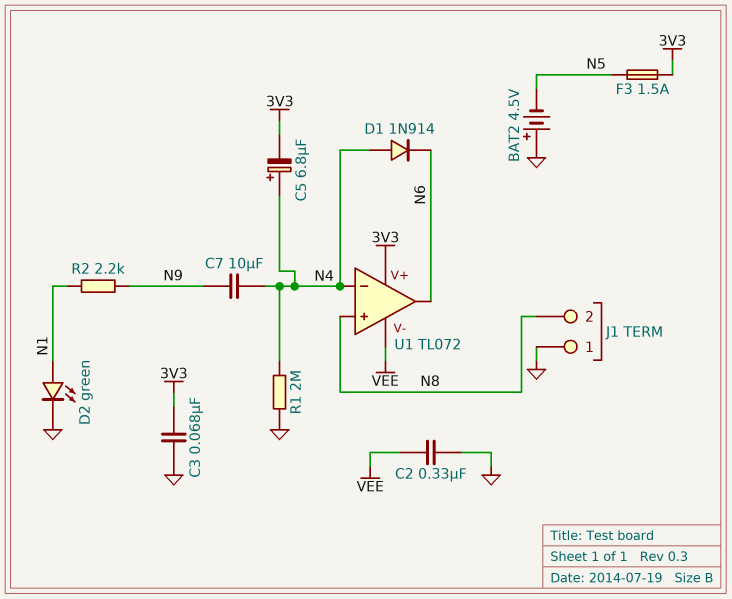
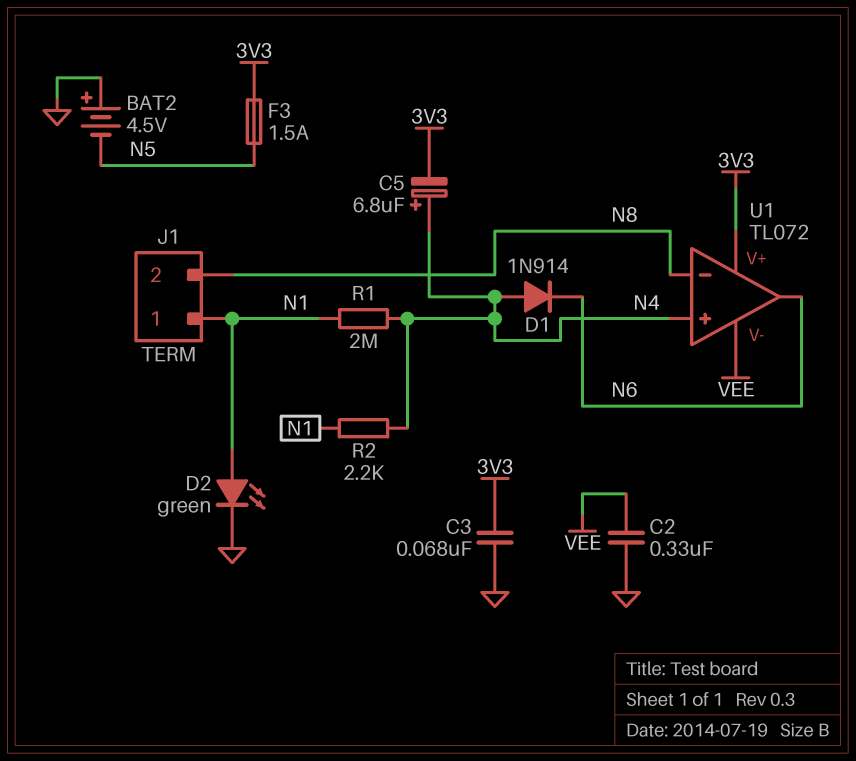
C7: 10uF (N4, N9) -> none
J1 pin 1: GND -> N1
R1: 2M (GND, N4) -> 2M (N1, N4)
R2: 2.2k (N1, N9) -> 2.2k (N1, N4)
U1 pin in+: N8 -> N4
U1 pin in-: N4 -> N8

